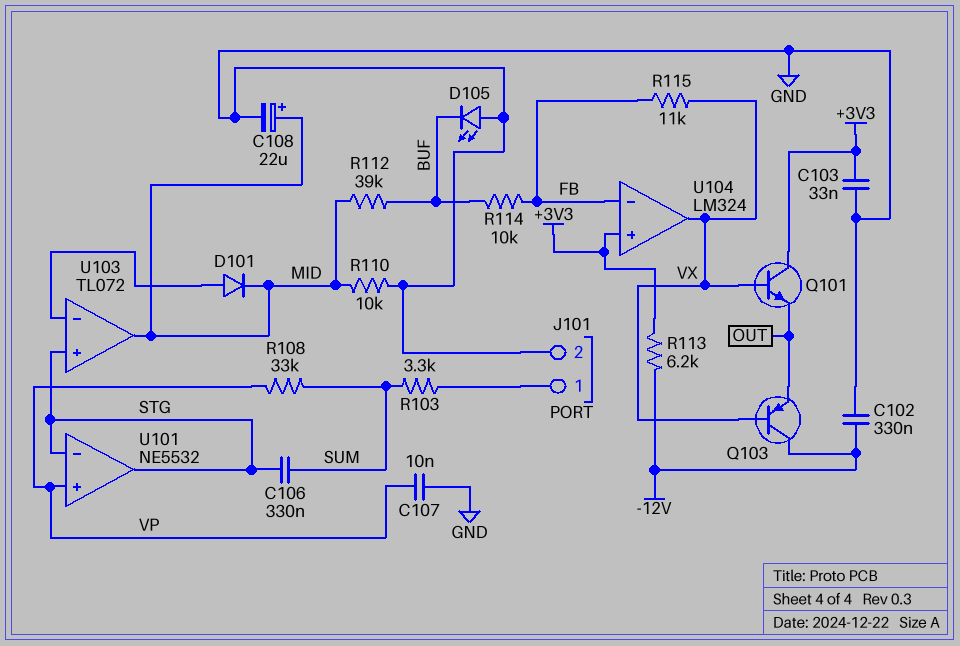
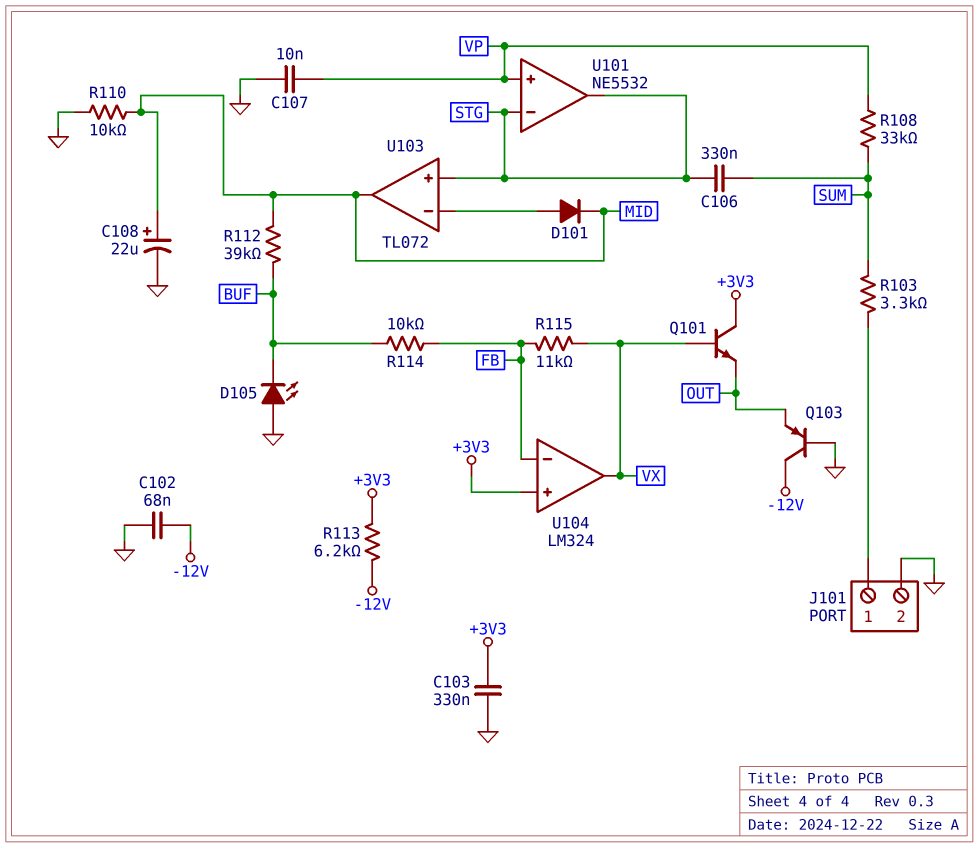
C102: 330nF (-12V, GND) -> 68nF (-12V, GND)
C103: 33nF (+3V3, GND) -> 330nF (+3V3, GND)
Q103: PNP (B VX, C -12V, E OUT) -> PNP (B GND, C -12V, E OUT)

